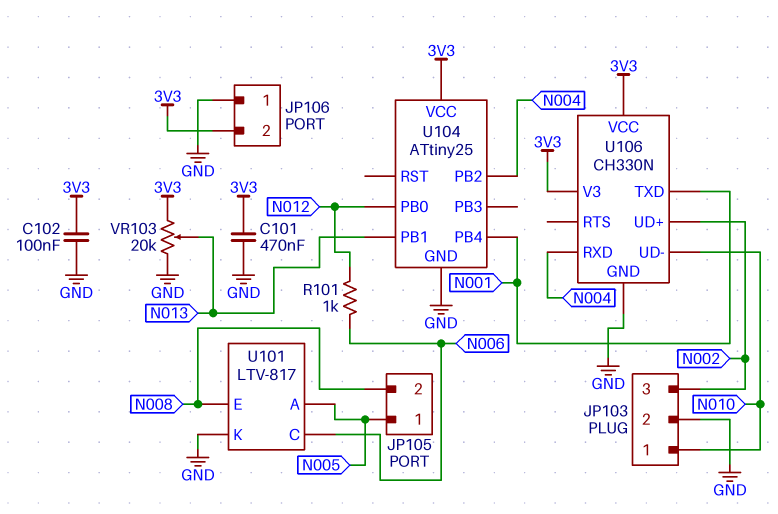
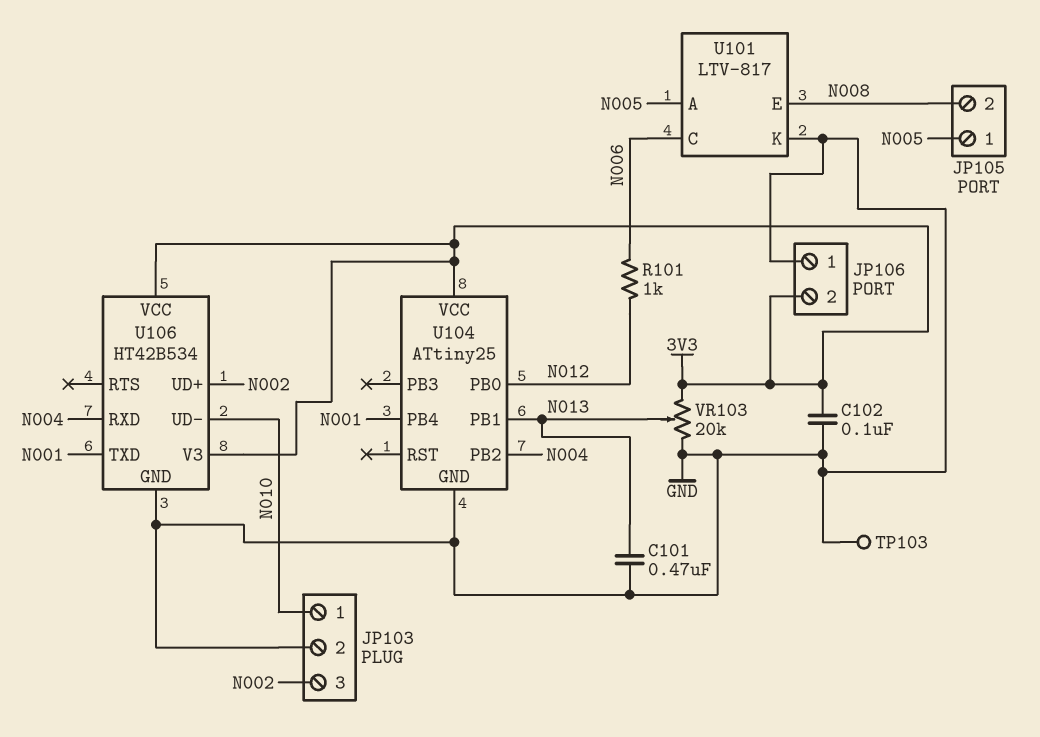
C101: 470nF (3V3, GND) -> 470nF (GND, N013)
TP103: none -> test point (GND)
U106: CH330N -> HT42B534

